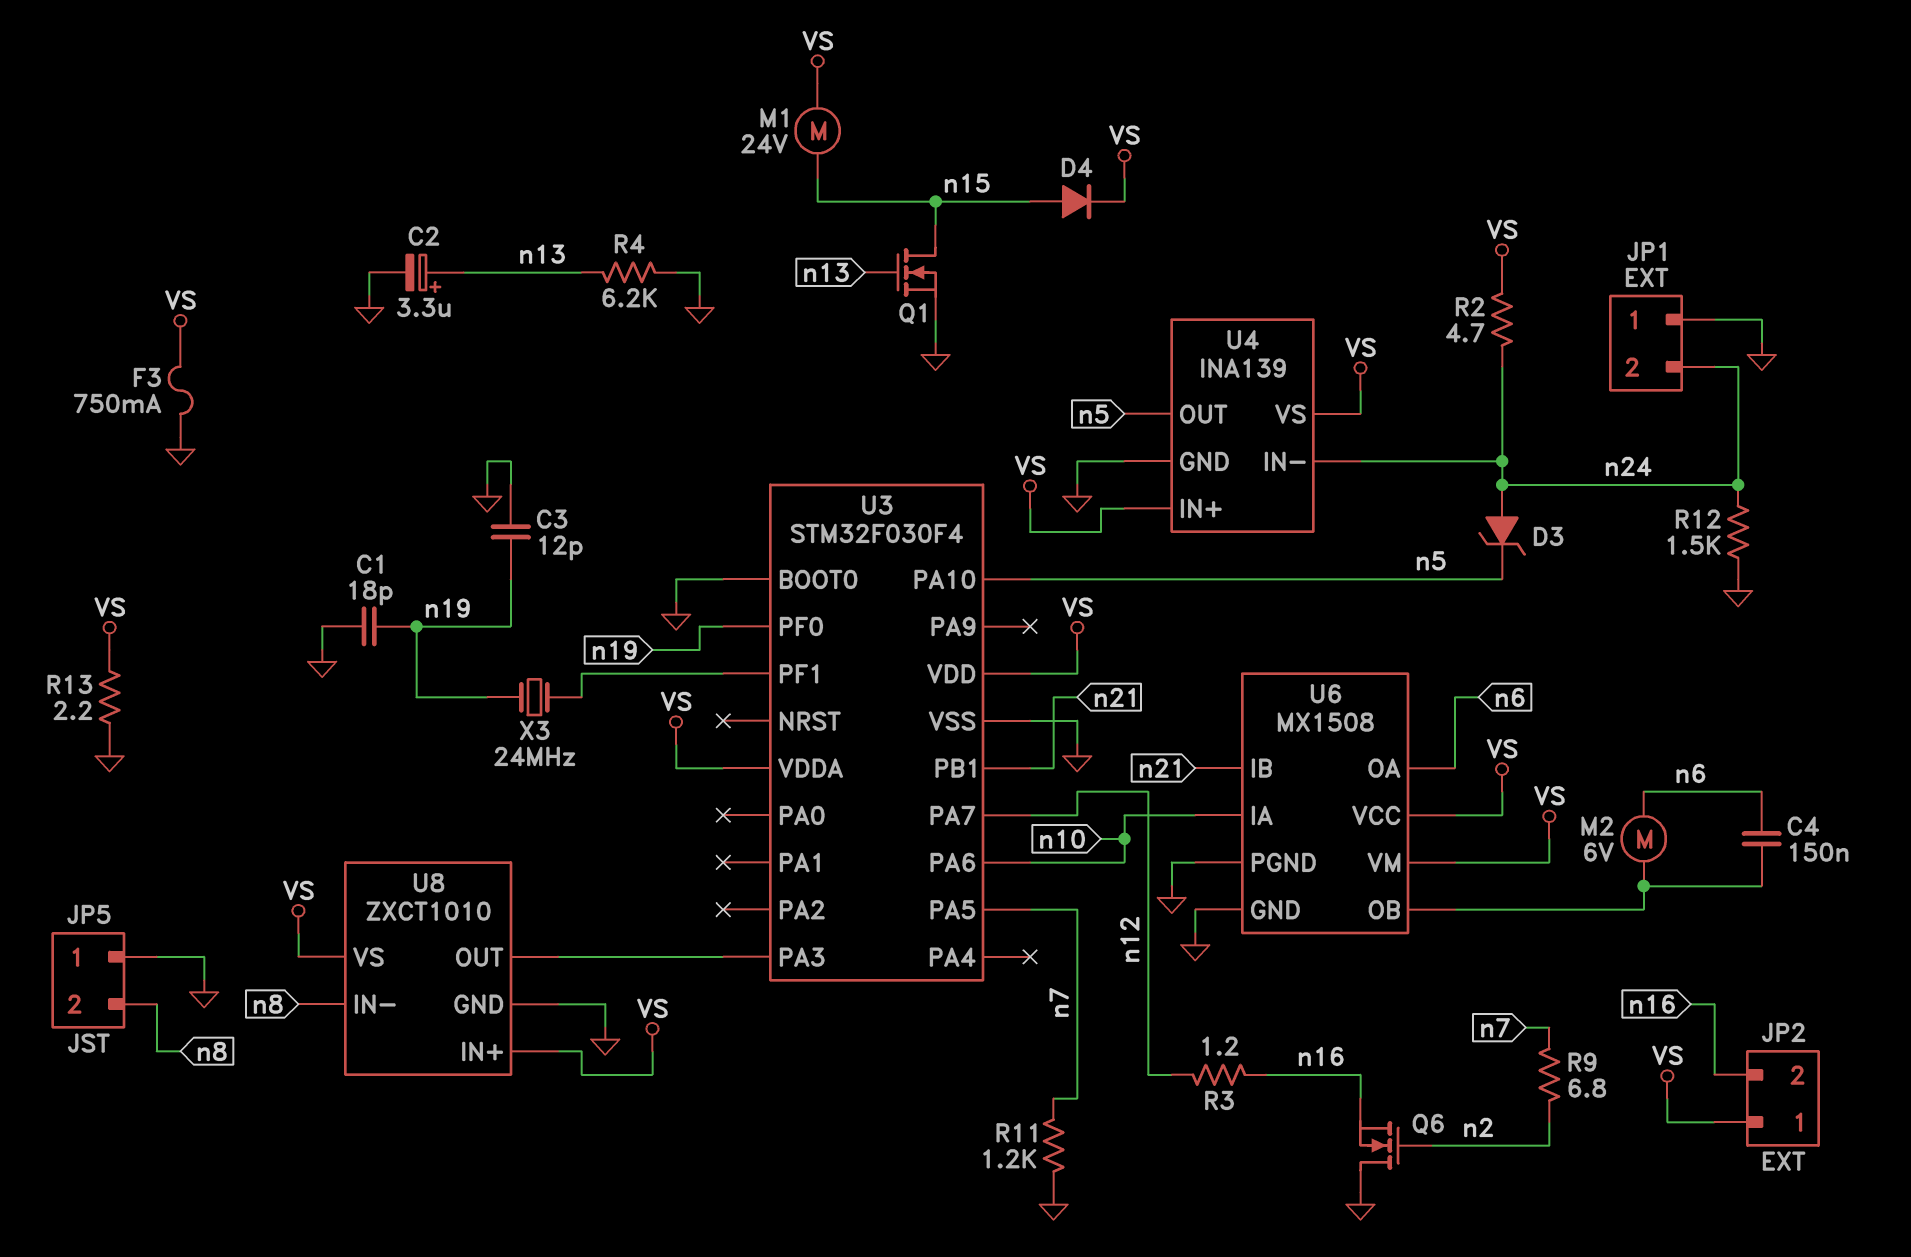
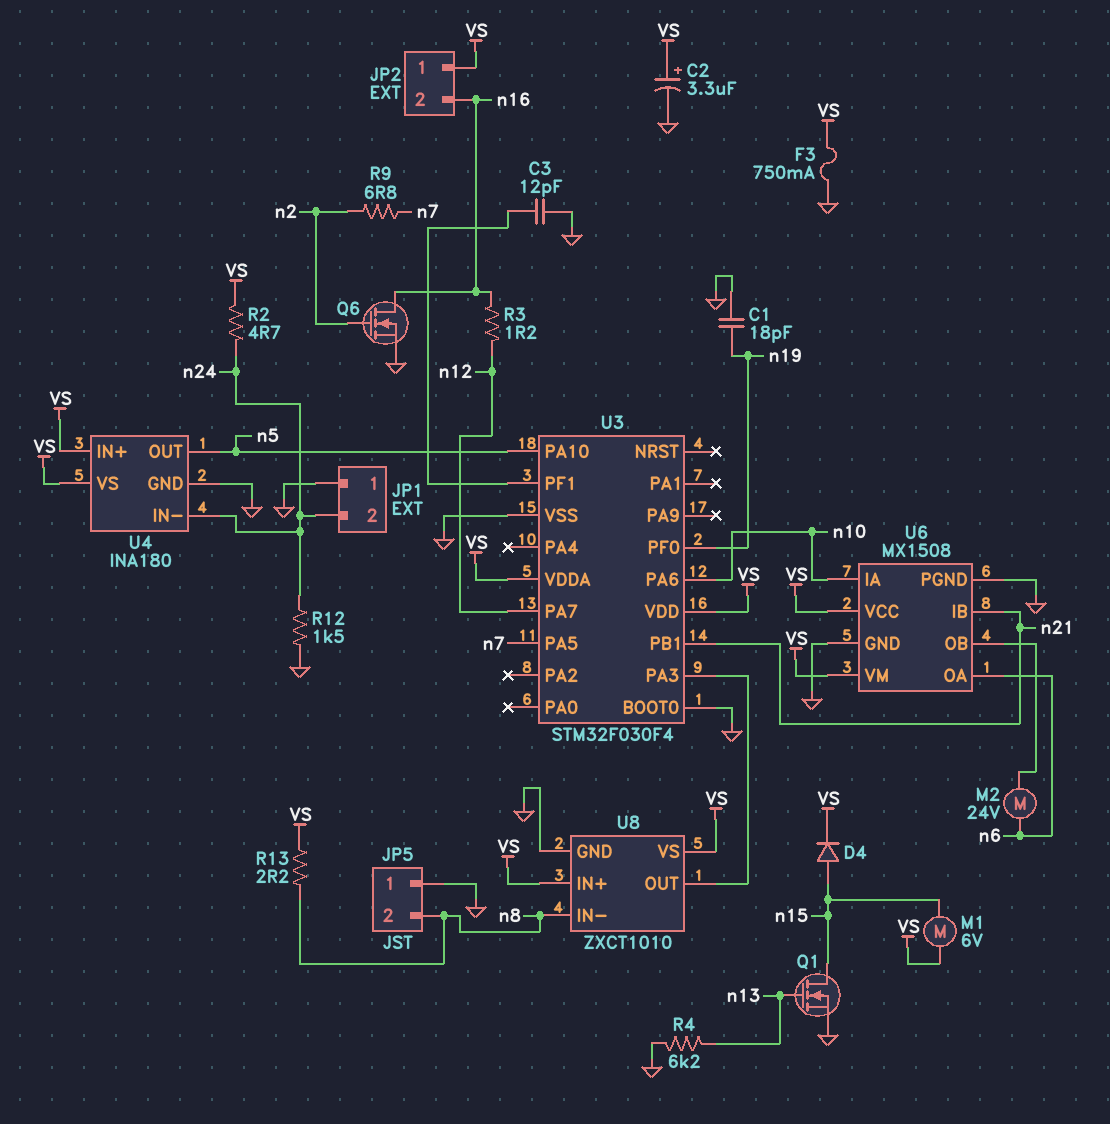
C2: 3.3uF (plus n13, minus GND) -> 3.3uF (plus VS, minus GND)
C3: 12pF (GND, n19) -> 12pF (GND, U3/PF1)
C4: 150nF (U6/OB, n6) -> none
D3: zener (A n24, K n5) -> none
M1: motor 24V (VS, n15) -> motor 6V (VS, n15)
M2: motor 6V (U6/OB, n6) -> motor 24V (U6/OB, n6)
Q6: NMOS (G n2, D GND, S n16) -> NMOS (G n2, D n16, S GND)
R11: 1.2k (GND, n7) -> none
R13: 2.2 (GND, VS) -> 2.2 (VS, n8)
U4: INA139 -> INA180
X3: 24MHz (U3/PF1, n19) -> none

